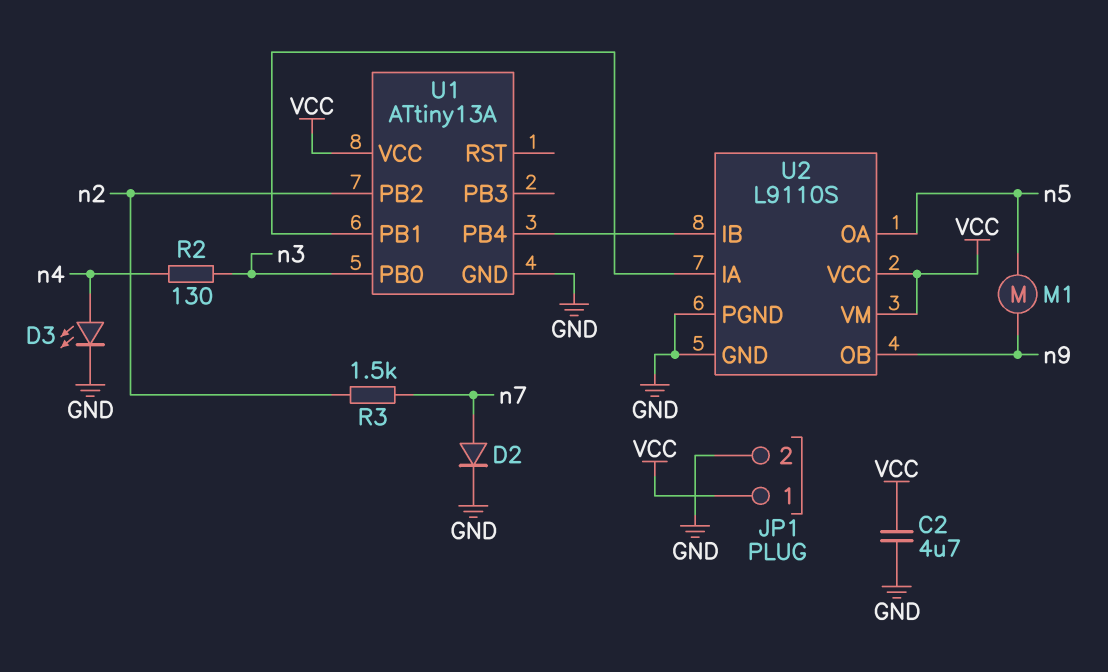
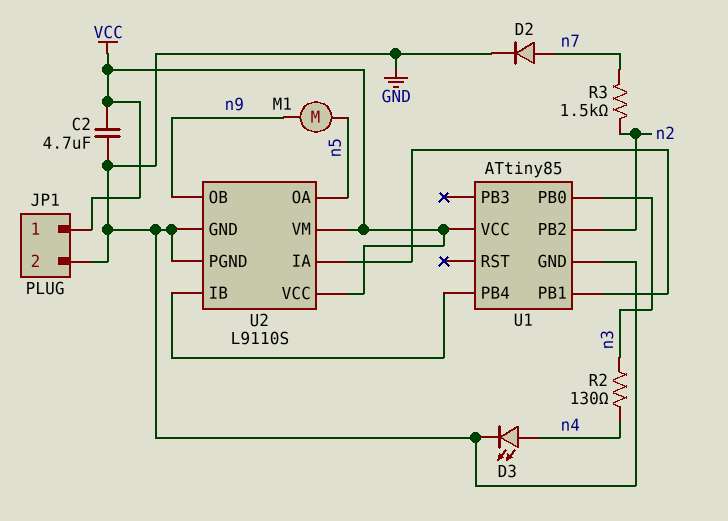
U1: ATtiny13A -> ATtiny85

